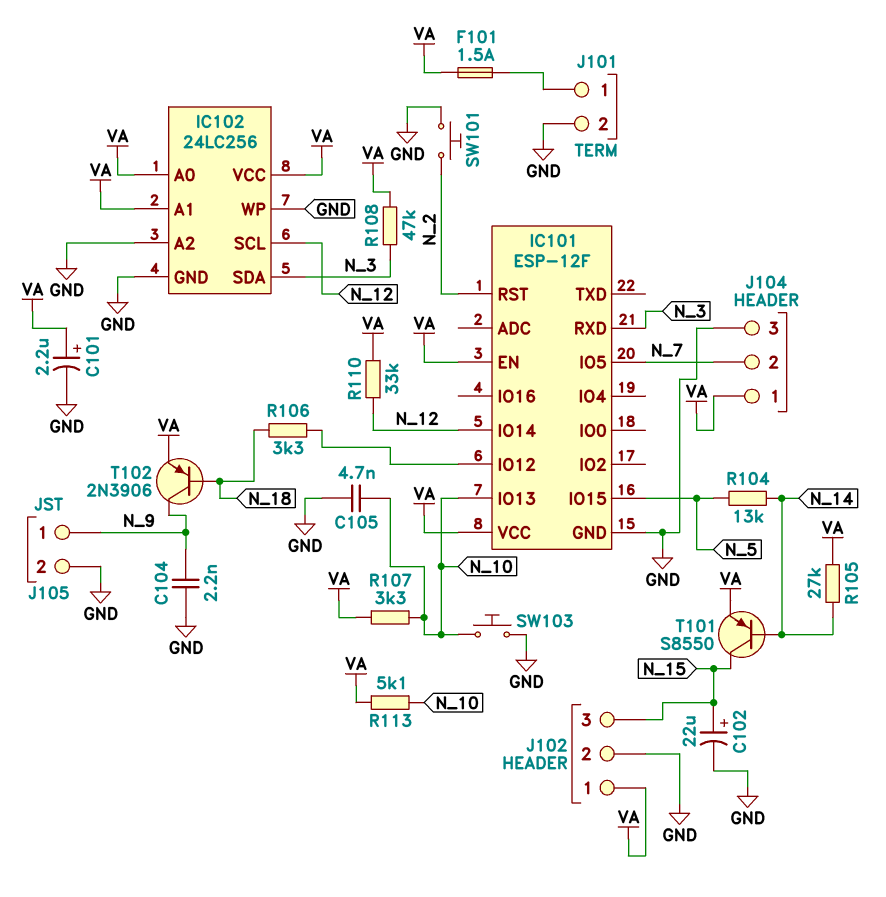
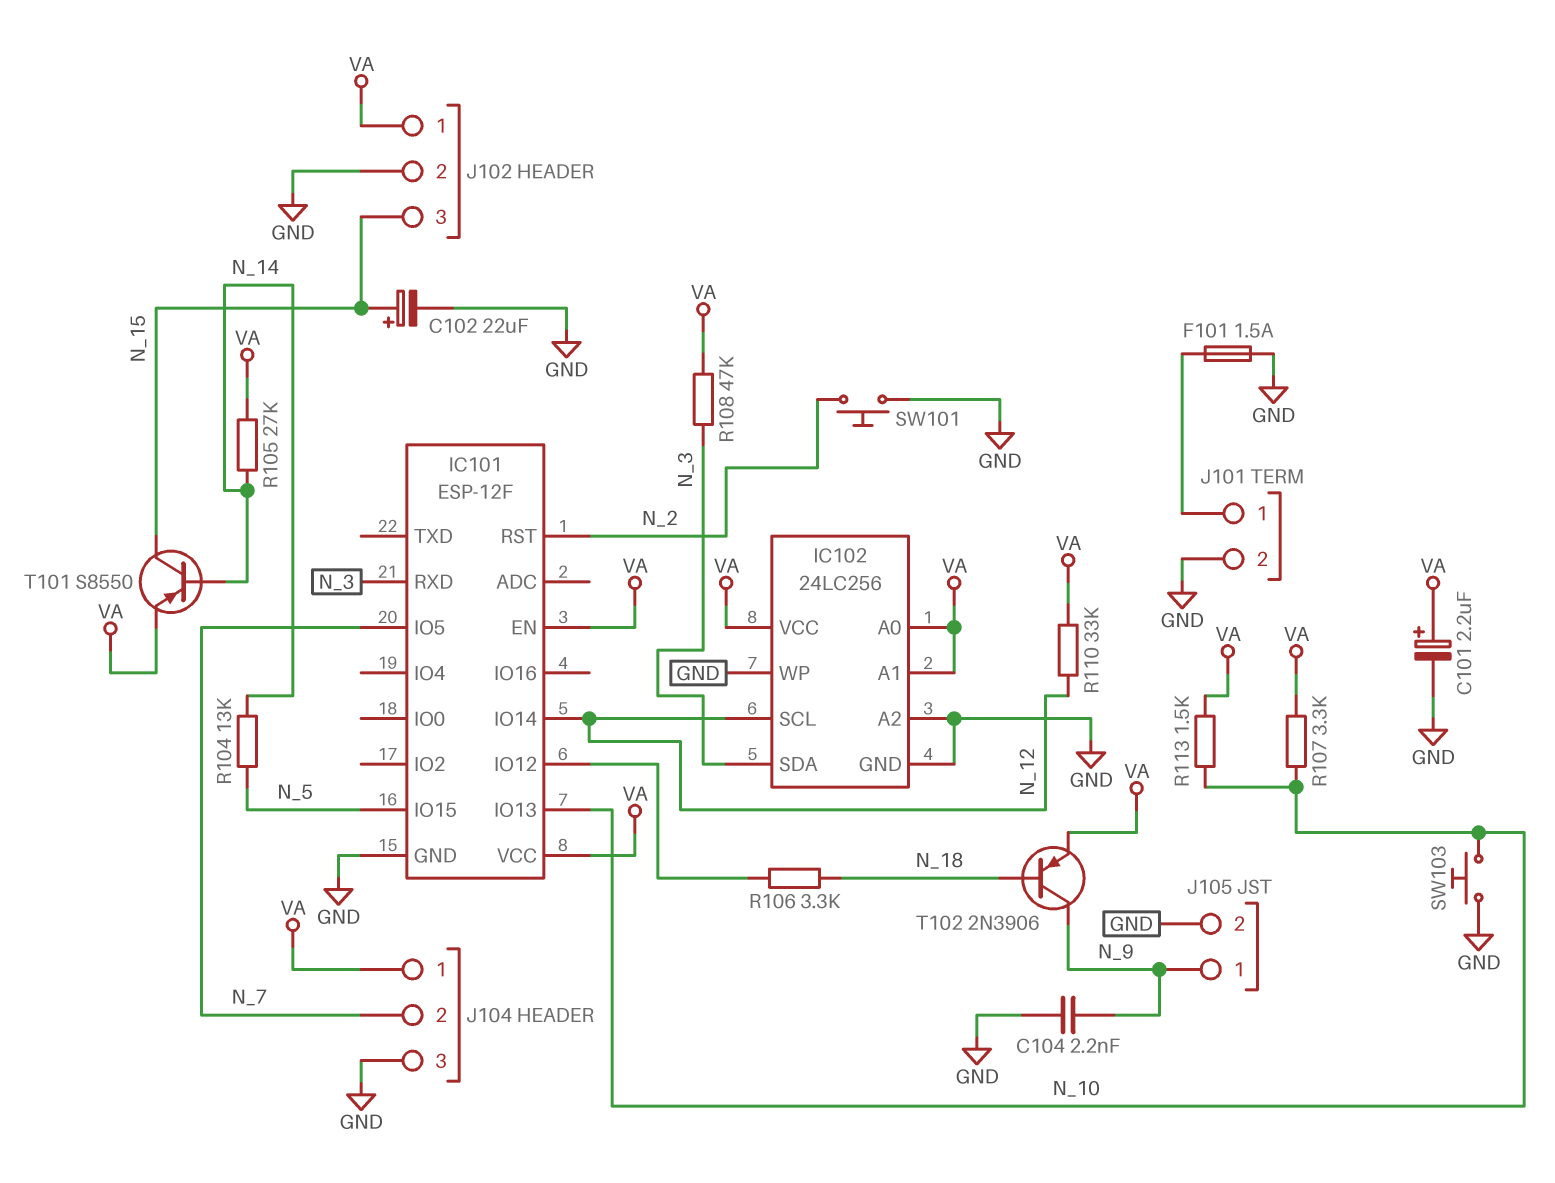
C105: 4.7nF (GND, N_10) -> none
F101: 1.5A (J101/1, VA) -> 1.5A (GND, J101/1)
R113: 5.1k (N_10, VA) -> 1.5k (N_10, VA)

